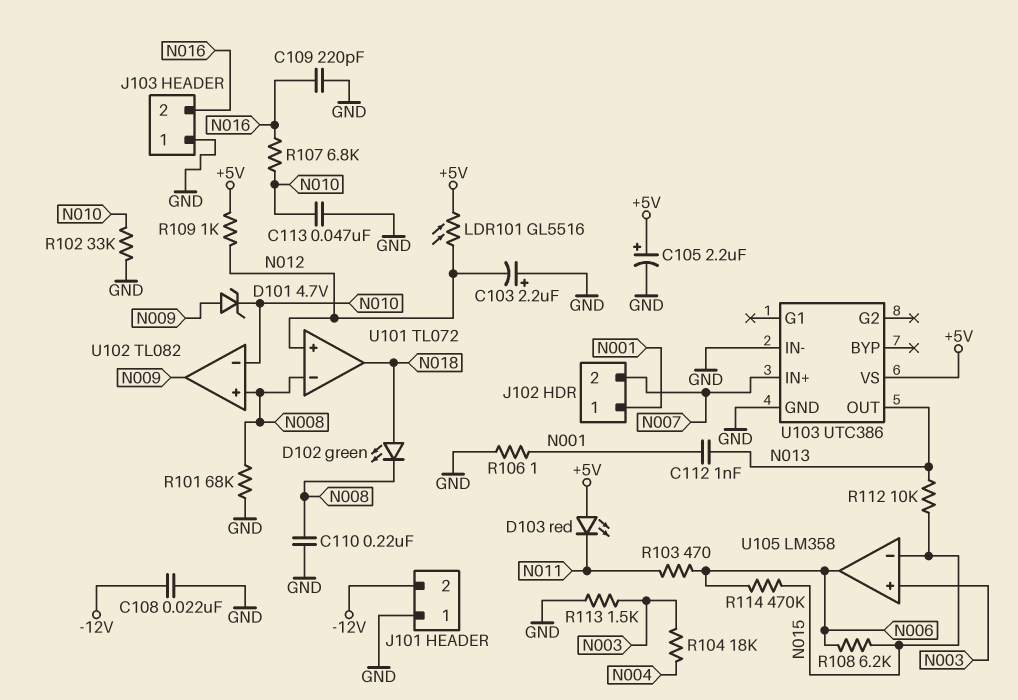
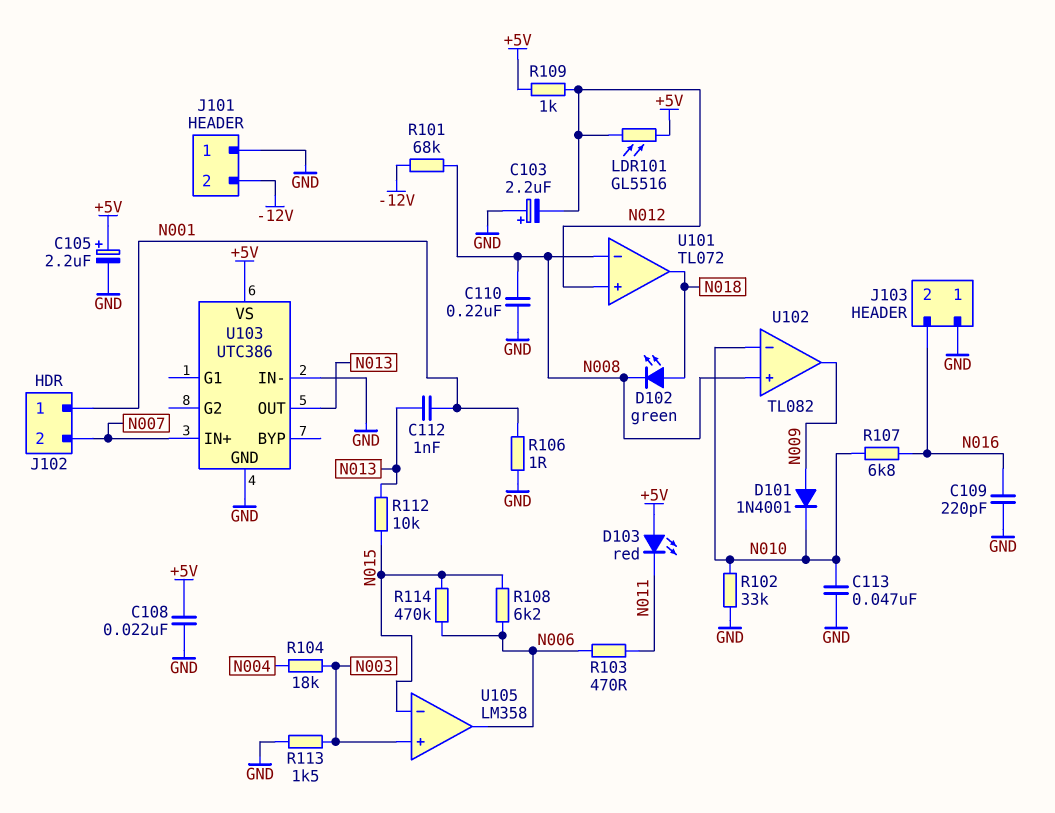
C108: 22nF (-12V, GND) -> 22nF (+5V, GND)
D101: zener 4.7V (A N009, K N010) -> diode 1N4001 (A N009, K N010)
R101: 68k (GND, N008) -> 68k (-12V, N008)

